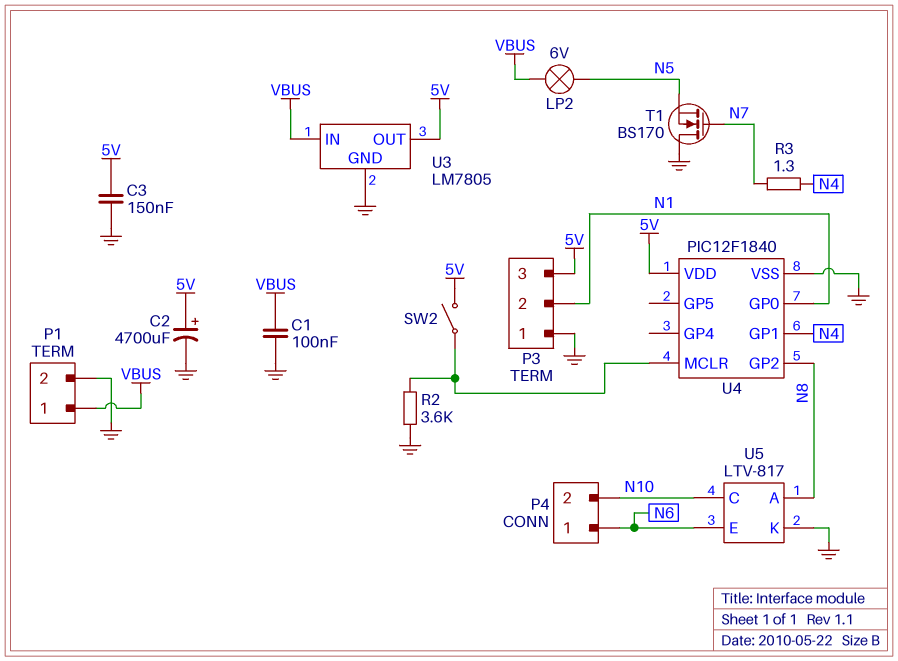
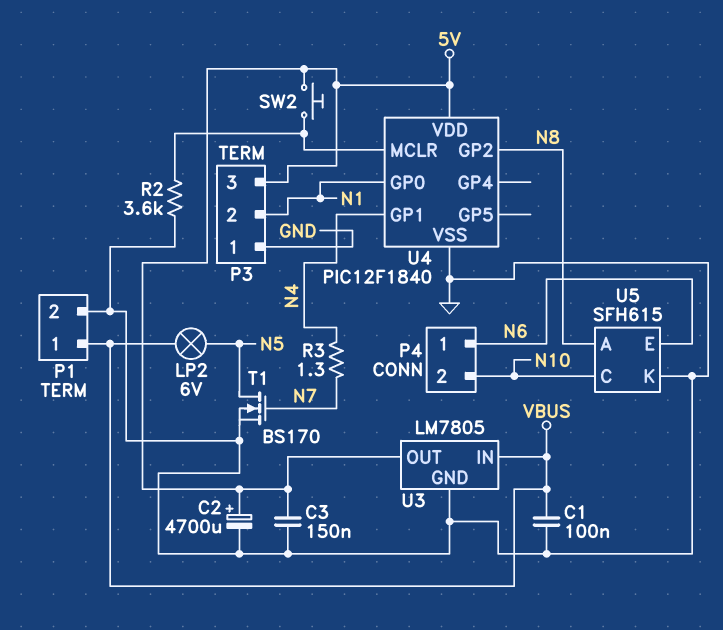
SW2: switch (5V, U4/MCLR) -> button (5V, U4/MCLR)
T1: NMOS BS170 (G N7, D GND, S N5) -> NMOS BS170 (G N7, D N5, S GND)
U5: LTV-817 -> SFH615

